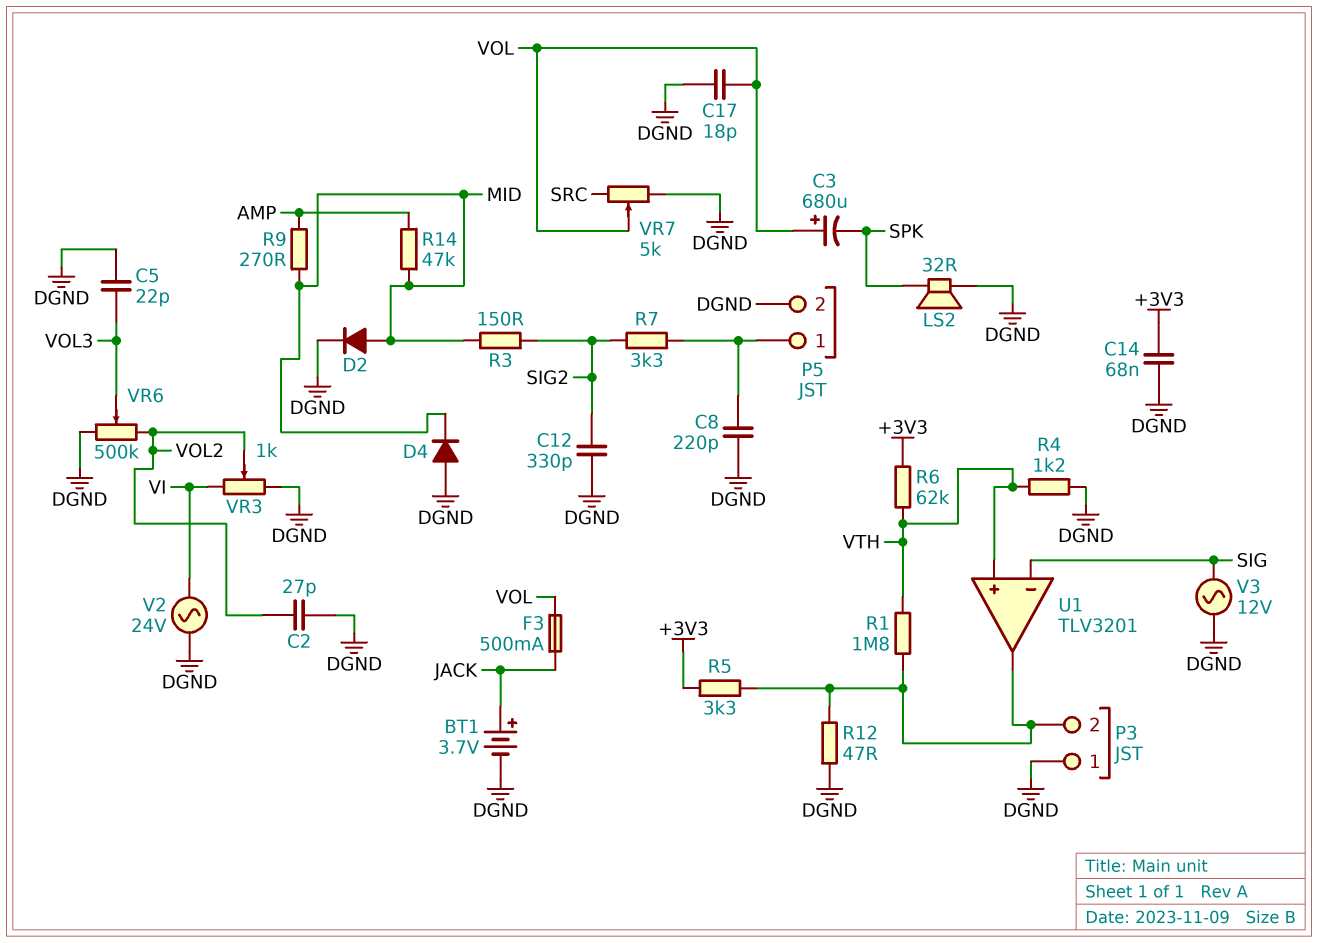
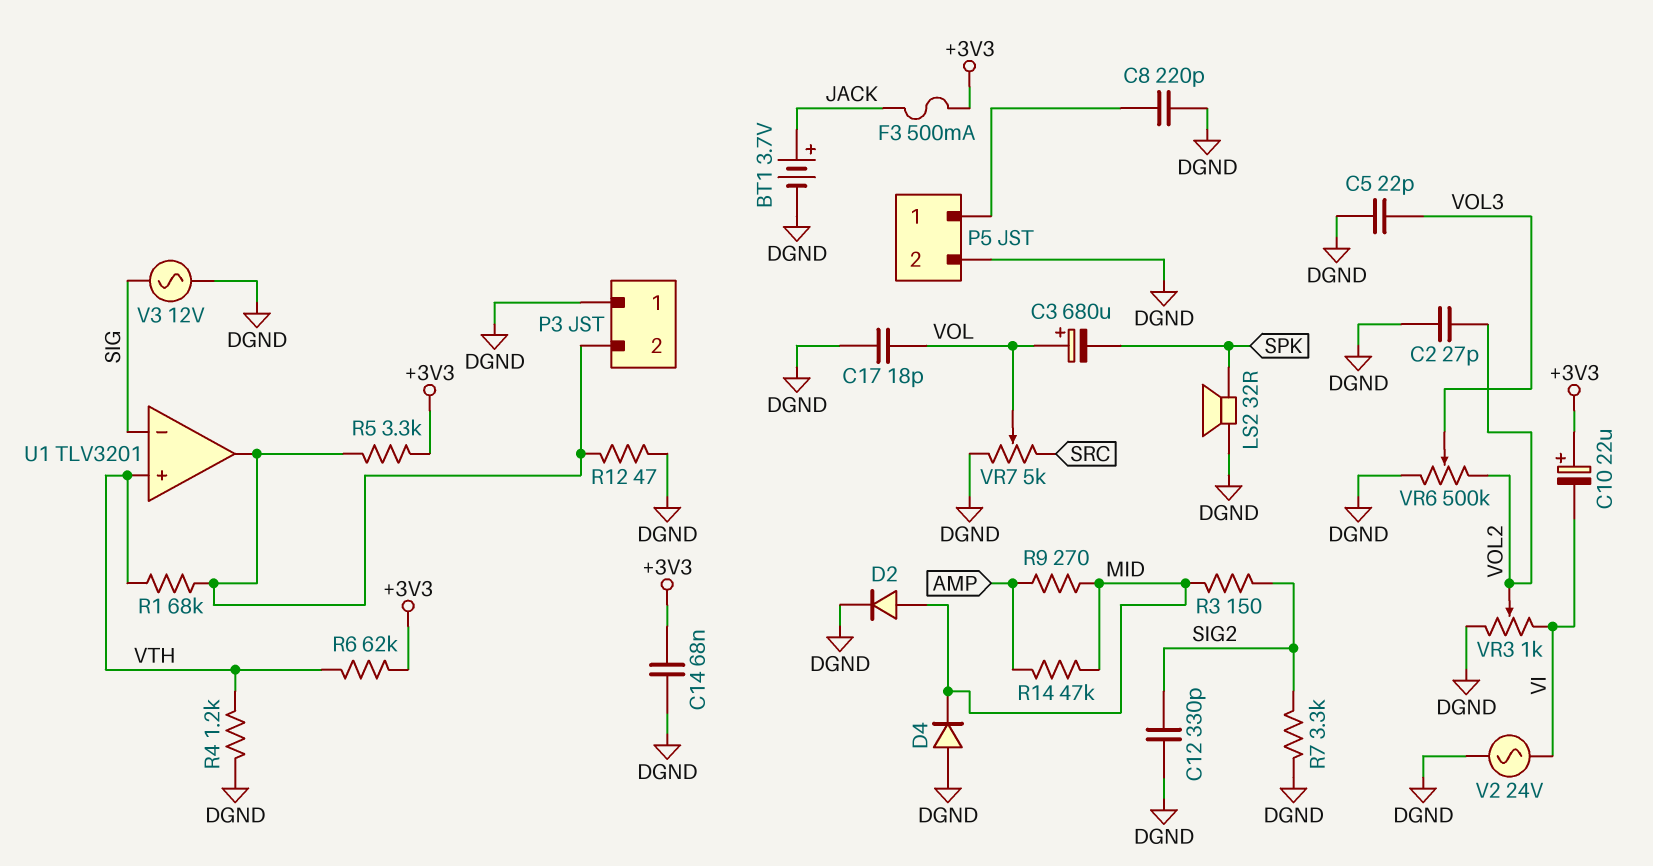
C10: none -> 22uF (plus +3V3, minus VI)
F3: 500mA (JACK, VOL) -> 500mA (+3V3, JACK)
R1: 1.8M (P3/2, VTH) -> 68k (P3/2, VTH)
R7: 3.3k (P5/1, SIG2) -> 3.3k (DGND, SIG2)

